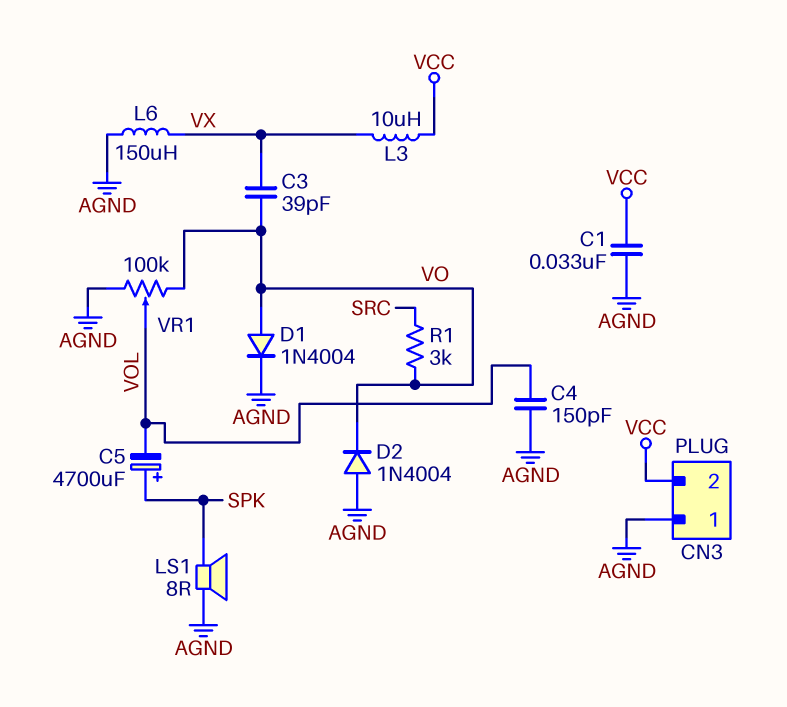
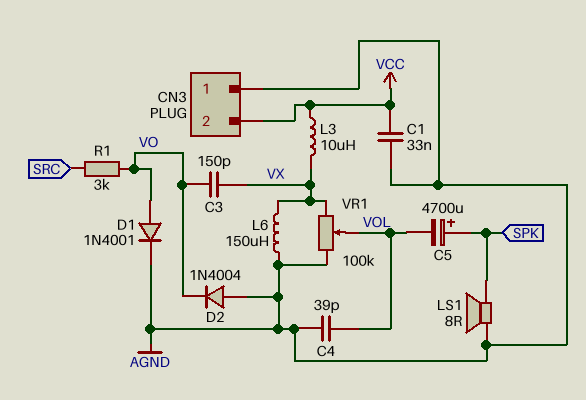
C3: 39pF (VO, VX) -> 150pF (VO, VX)
C4: 150pF (AGND, VOL) -> 39pF (AGND, VOL)
D1: diode 1N4004 (A VO, K AGND) -> diode 1N4001 (A VO, K AGND)
VR1: 100k (AGND, VO, wiper VOL) -> 100k (AGND, VX, wiper VOL)

